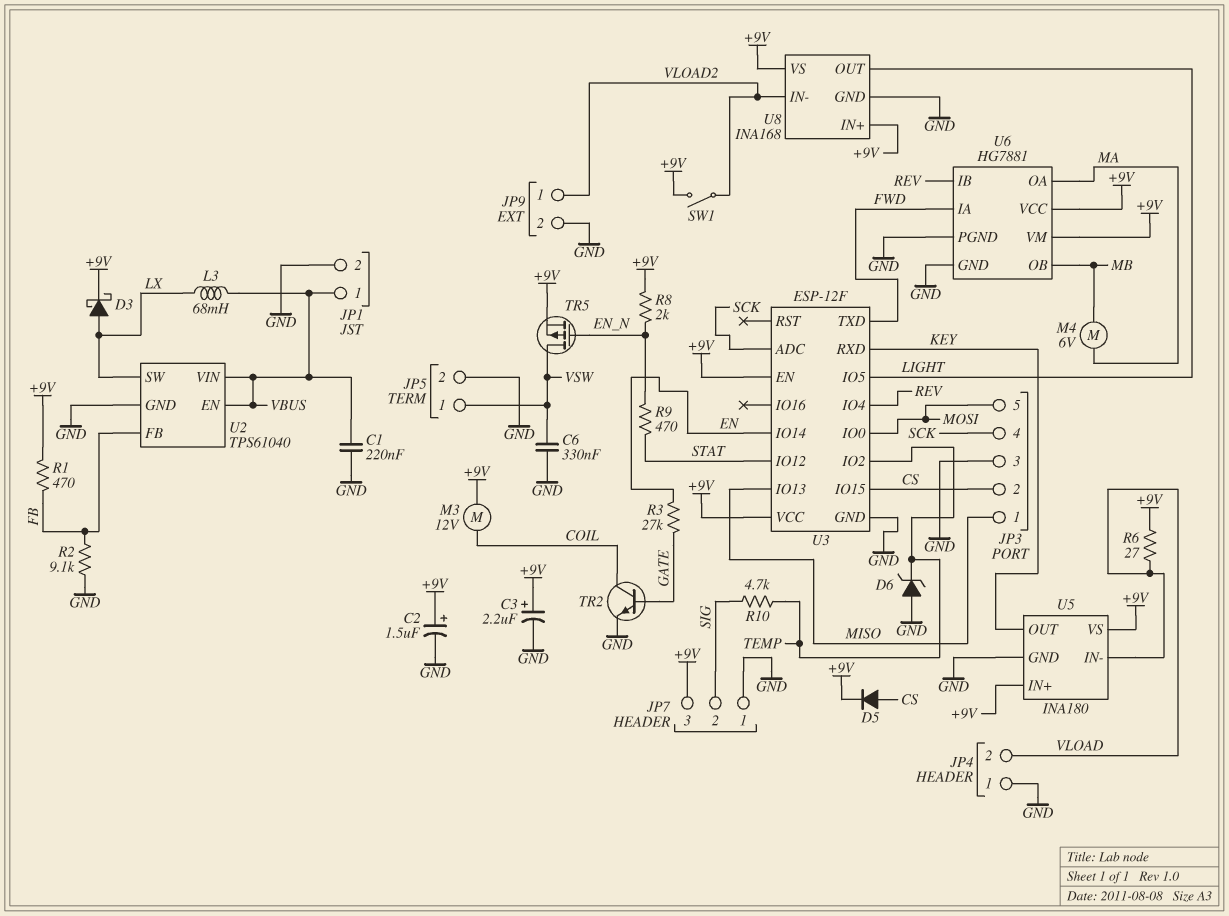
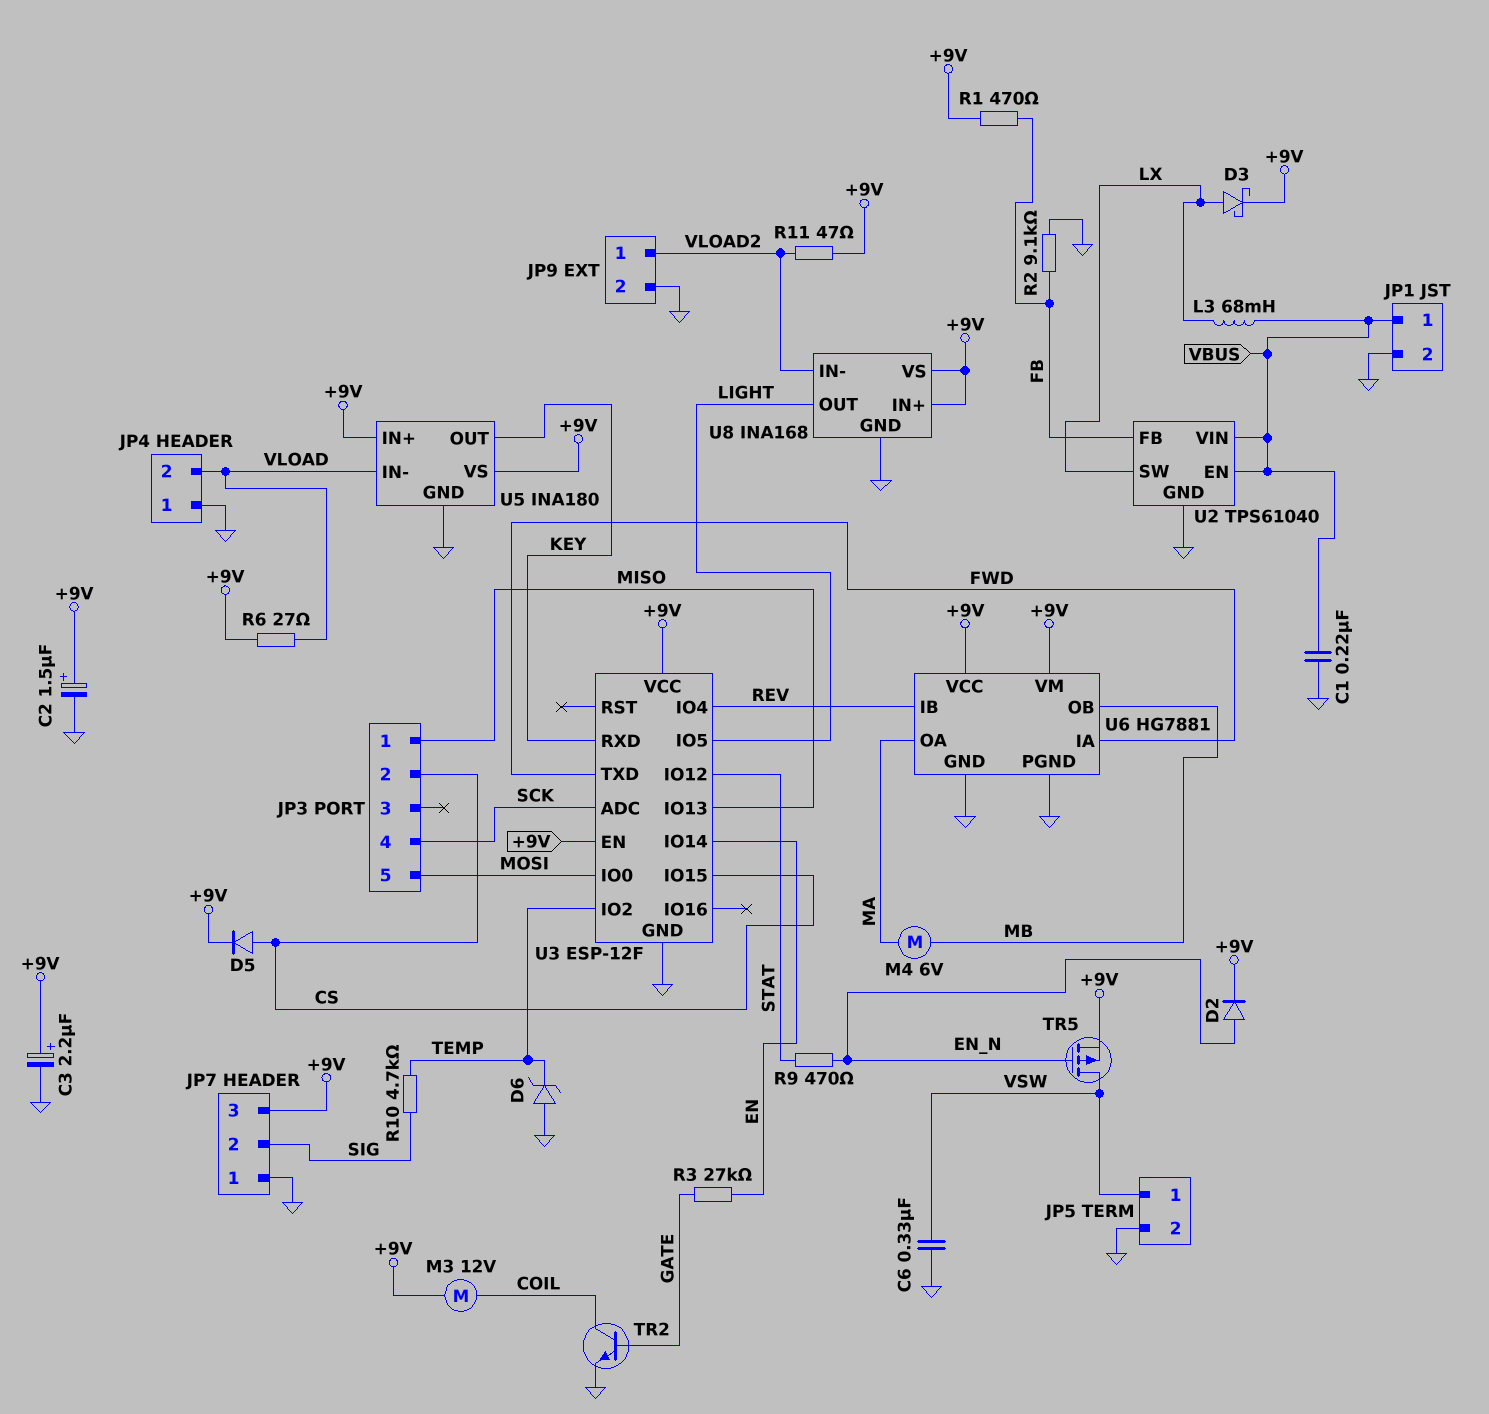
D2: none -> diode (A EN_N, K +9V)
JP3 pin 3: GND -> none
R8: 2k (+9V, EN_N) -> none
R11: none -> 47 (+9V, VLOAD2)
SW1: switch (+9V, VLOAD2) -> none

